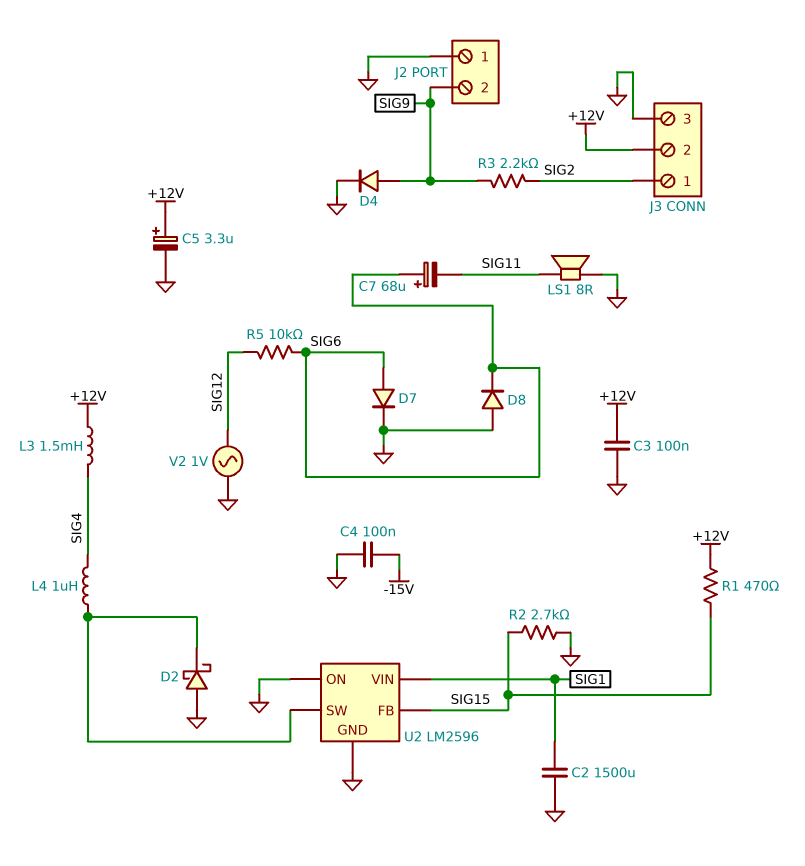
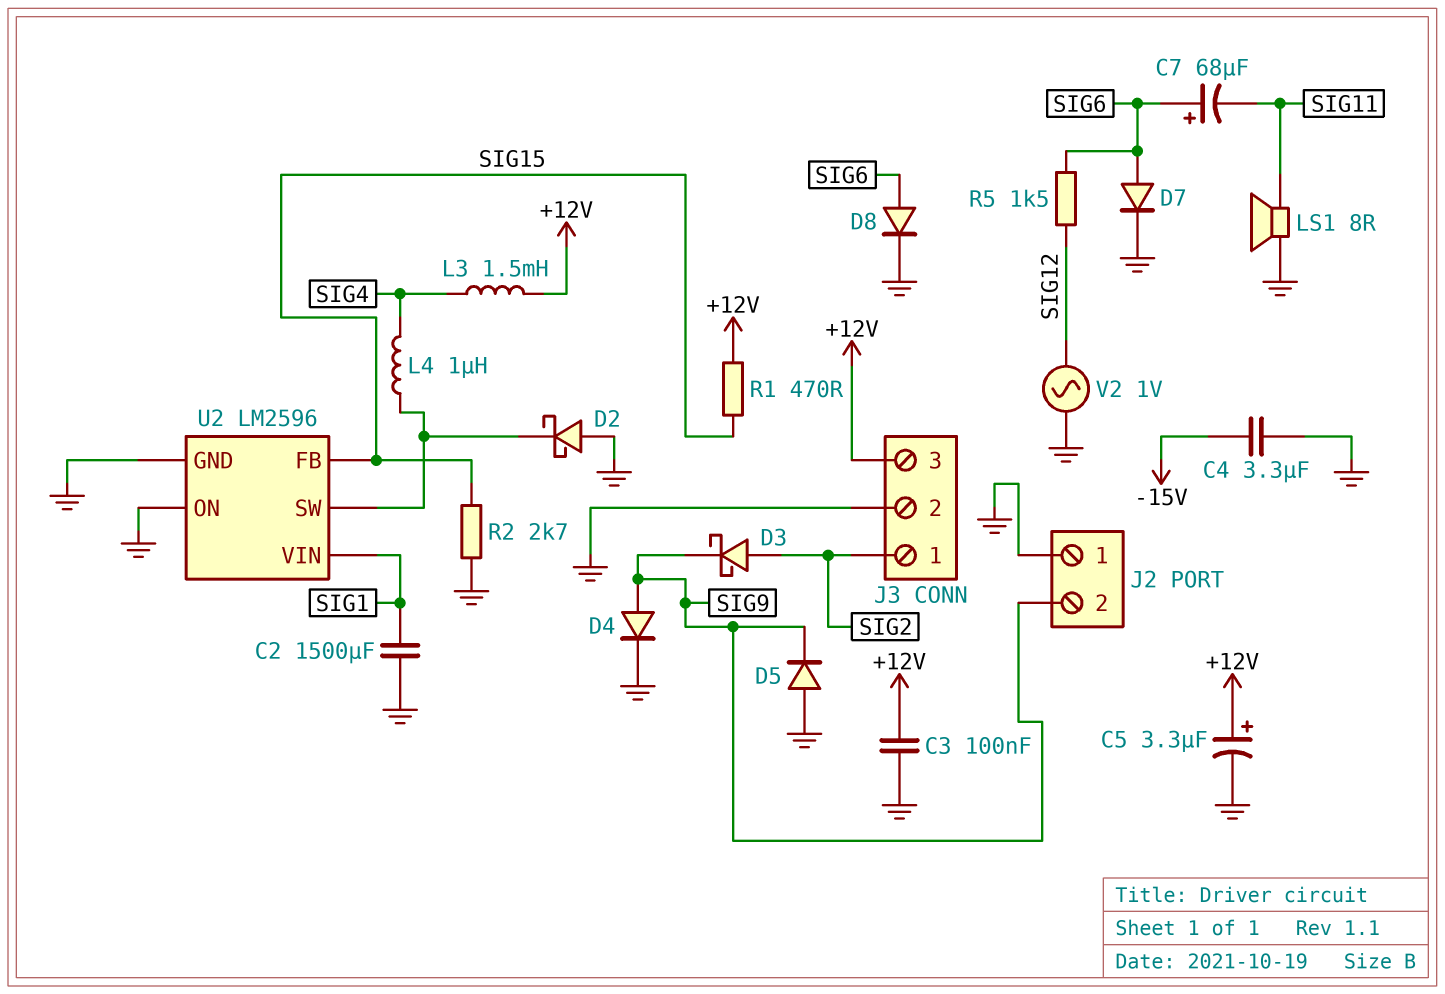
C4: 100nF (-15V, GND) -> 3.3uF (-15V, GND)
D3: none -> schottky (A SIG2, K SIG9)
D5: none -> diode (A GND, K SIG9)
D8: diode (A GND, K SIG6) -> diode (A SIG6, K GND)
J3 pin 2: +12V -> GND
J3 pin 3: GND -> +12V
R3: 2.2k (SIG2, SIG9) -> none
R5: 10k (SIG6, SIG12) -> 1.5k (SIG6, SIG12)

